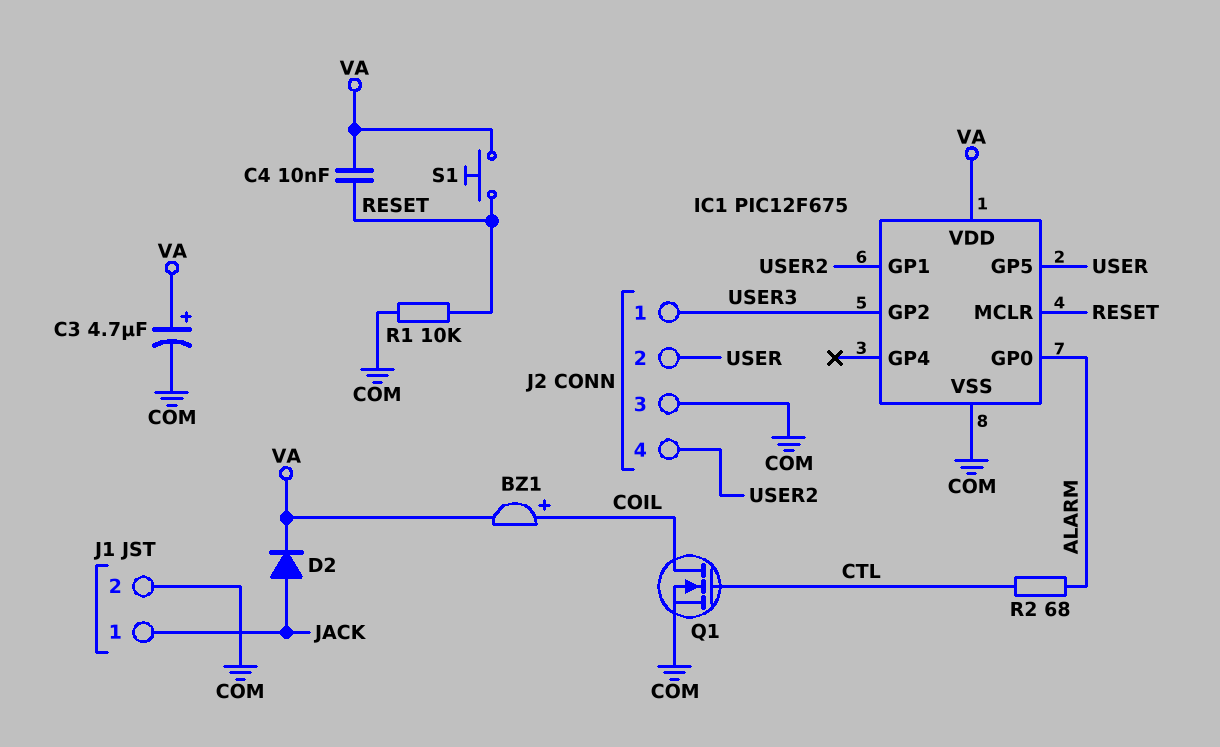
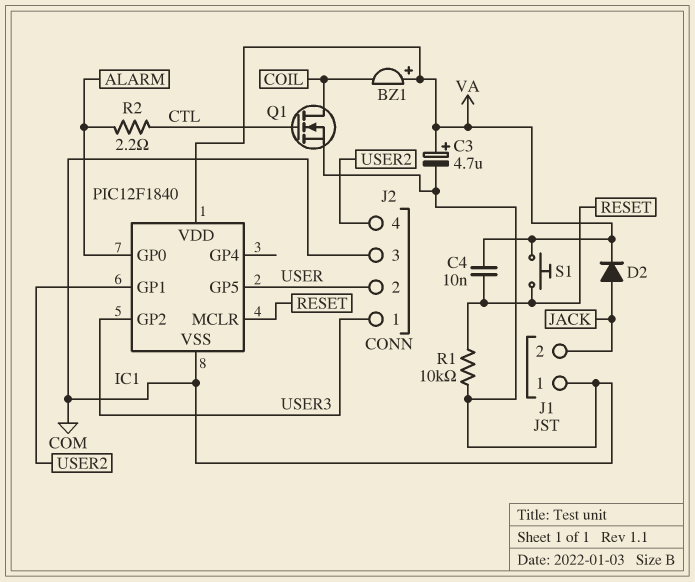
BZ1: buzzer (plus COIL, minus VA) -> buzzer (plus VA, minus COIL)
IC1: PIC12F675 -> PIC12F1840
J1 pin 1: JACK -> COM
J1 pin 2: COM -> JACK
R2: 68 (ALARM, CTL) -> 2.2 (ALARM, CTL)

